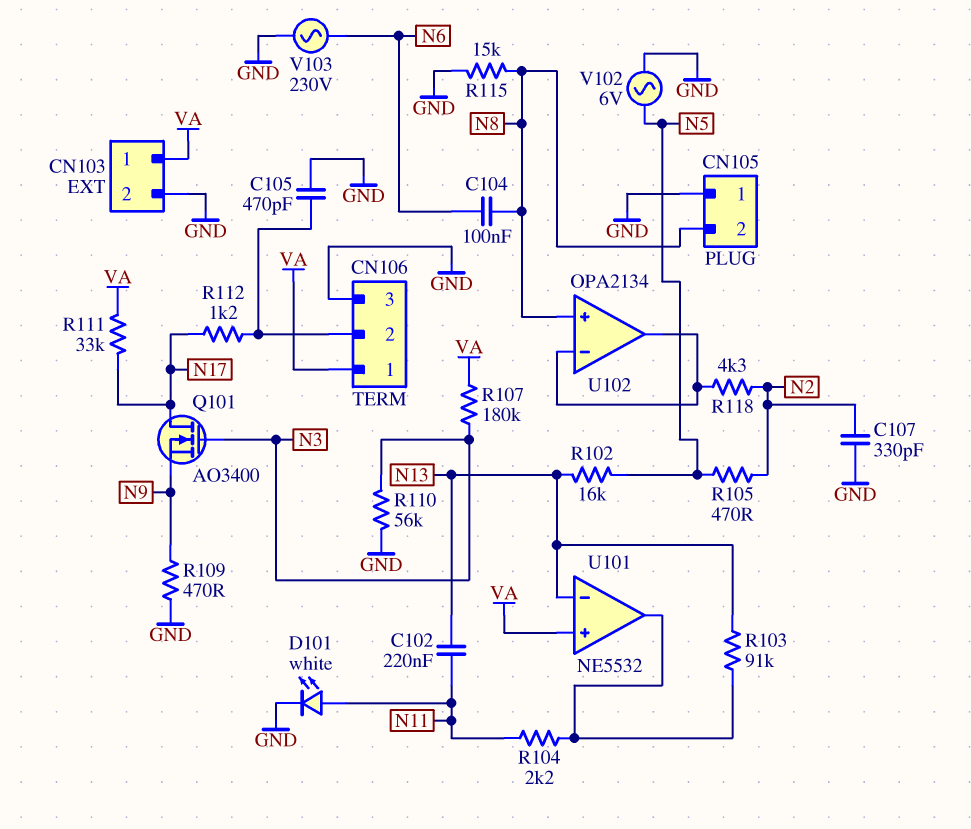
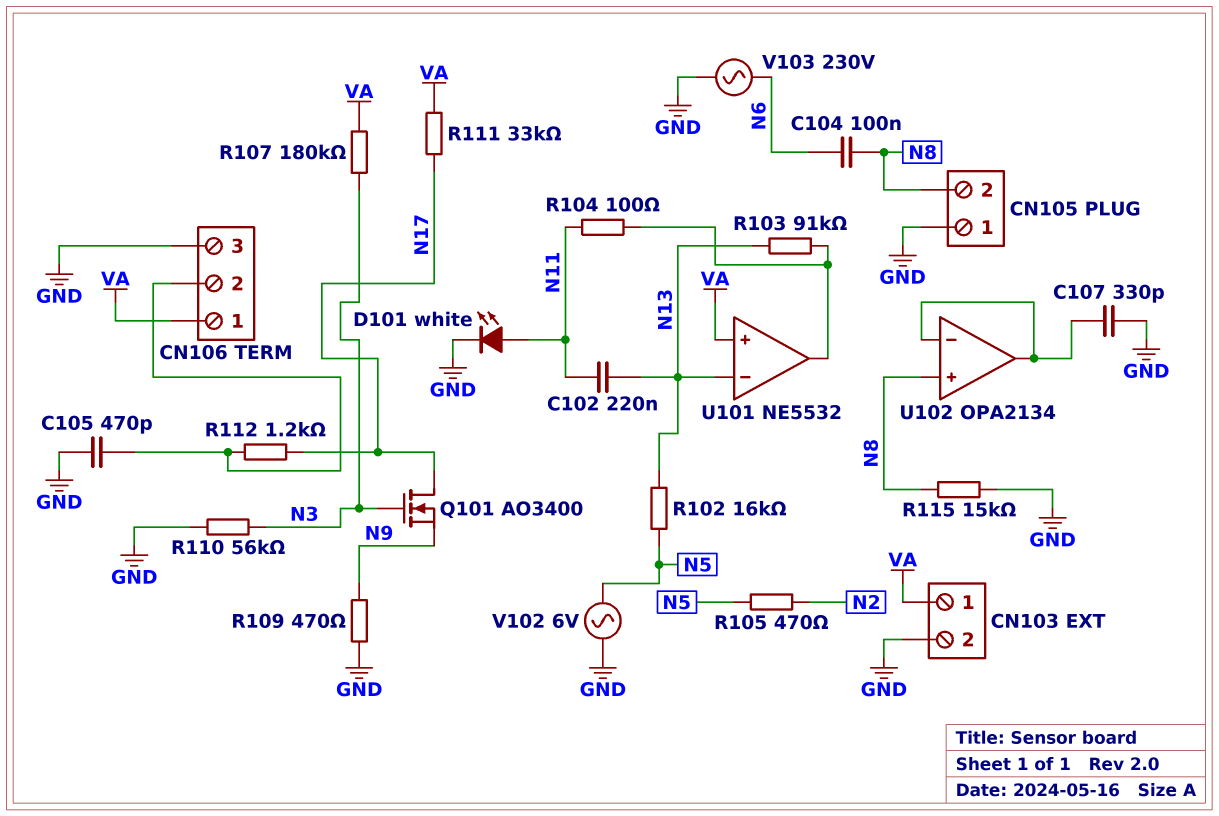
C107: 330pF (GND, N2) -> 330pF (GND, U102/in-)
R104: 2.2k (N11, U101/out) -> 100 (N11, U101/out)
R118: 4.3k (N2, U102/in-) -> none

